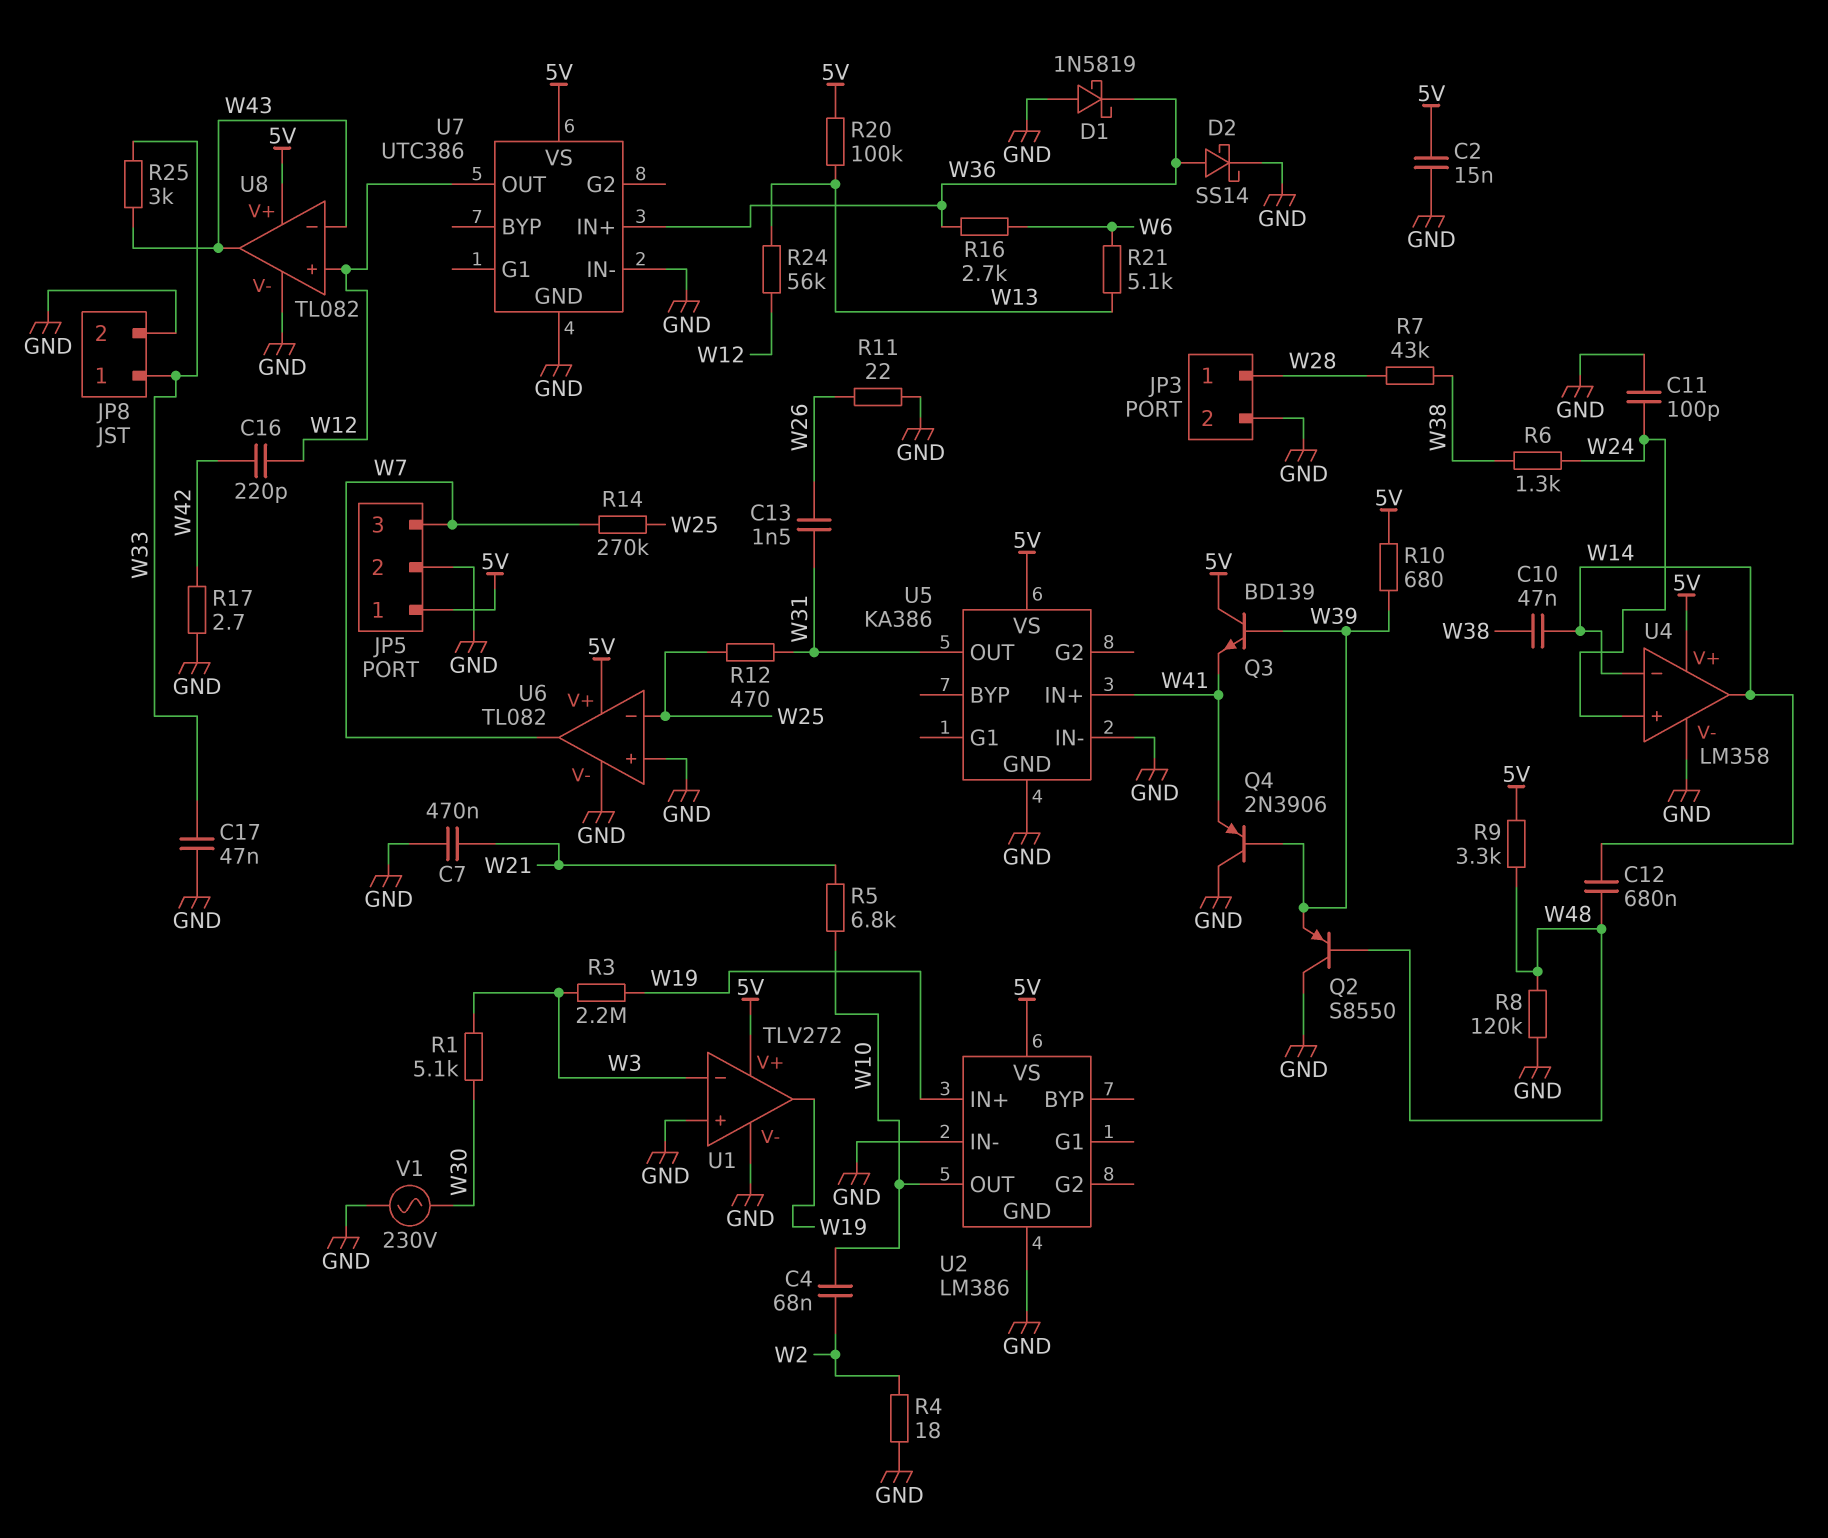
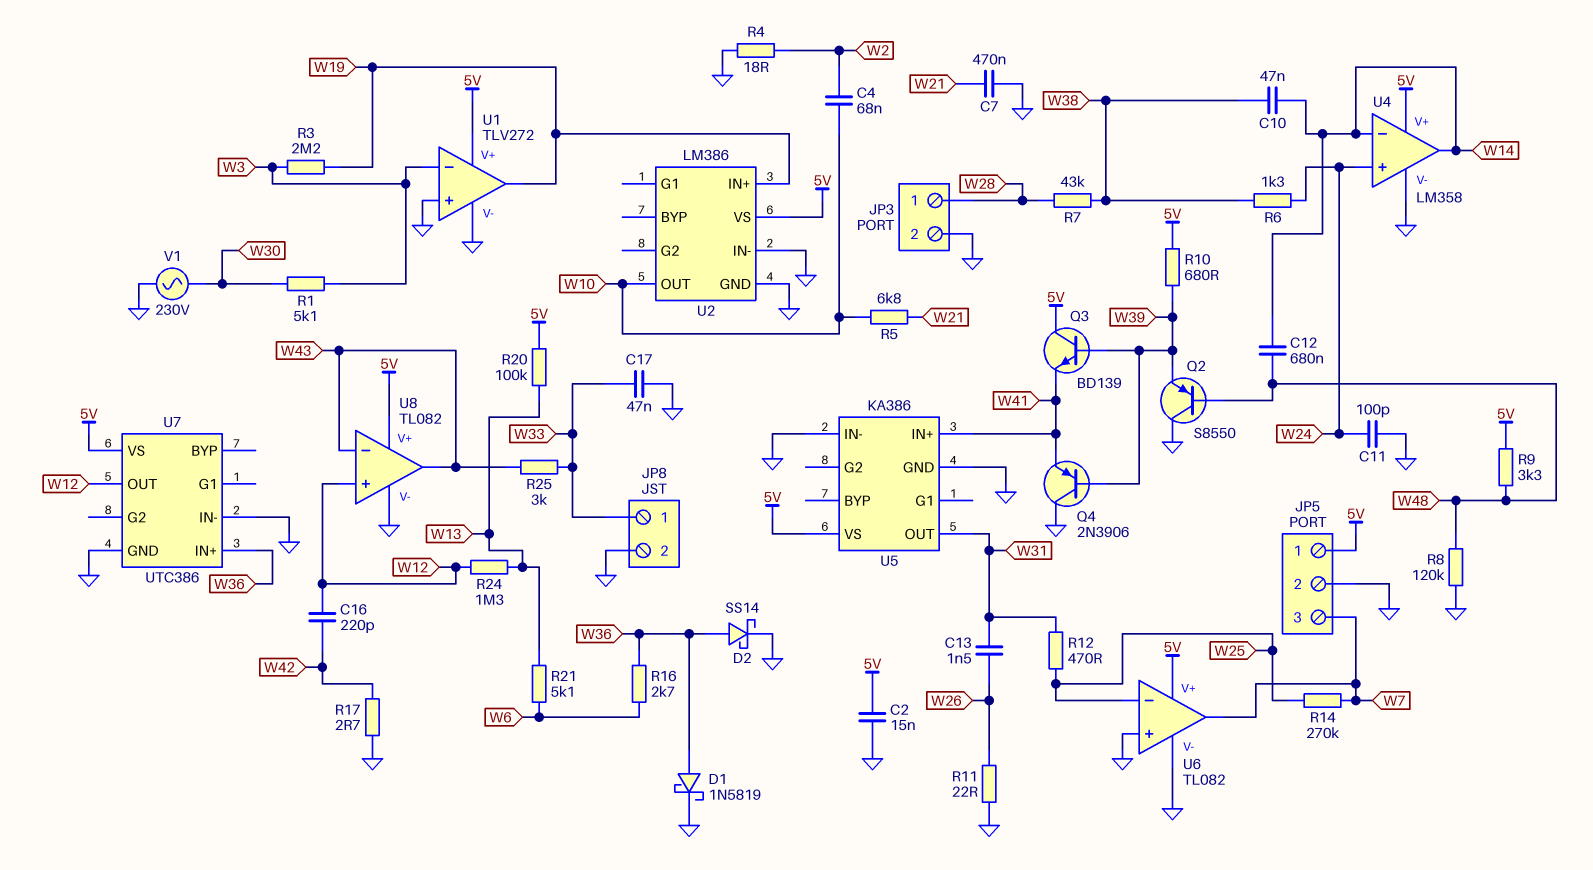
D1: schottky 1N5819 (A GND, K W36) -> schottky 1N5819 (A W36, K GND)
R24: 56k (W12, W13) -> 1.3M (W12, W13)

